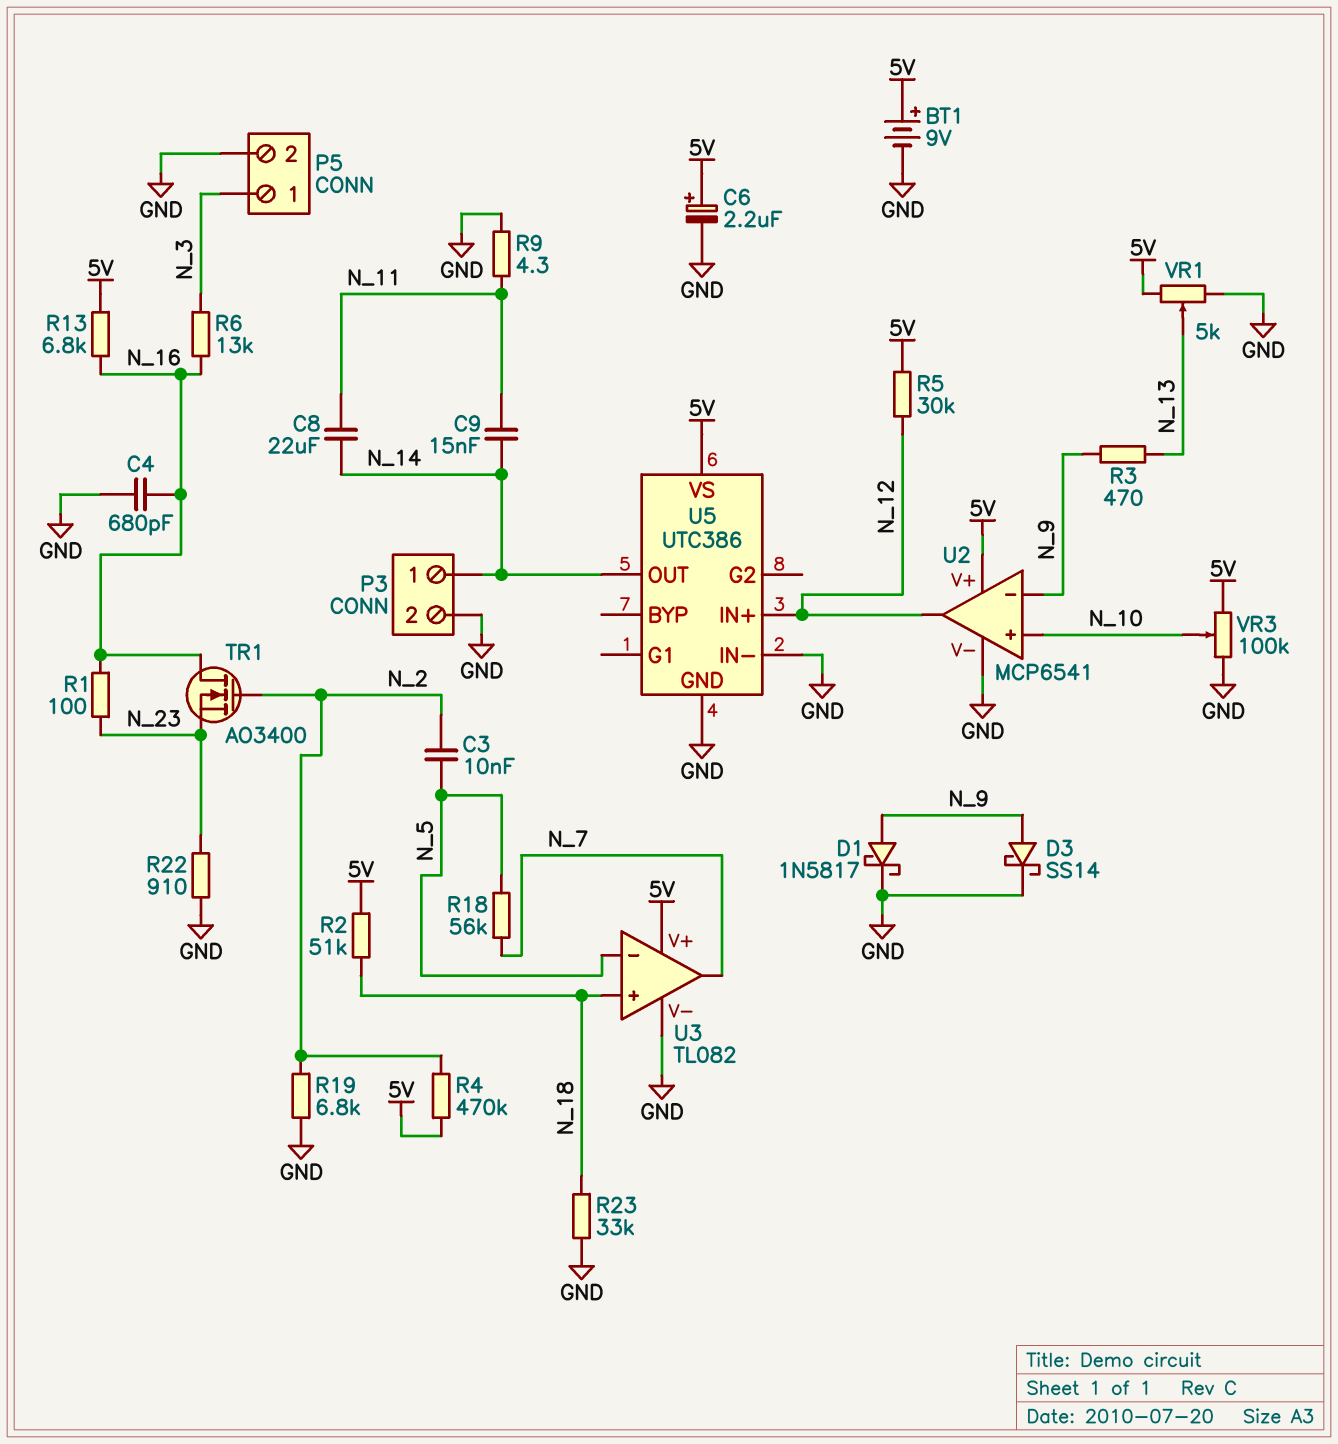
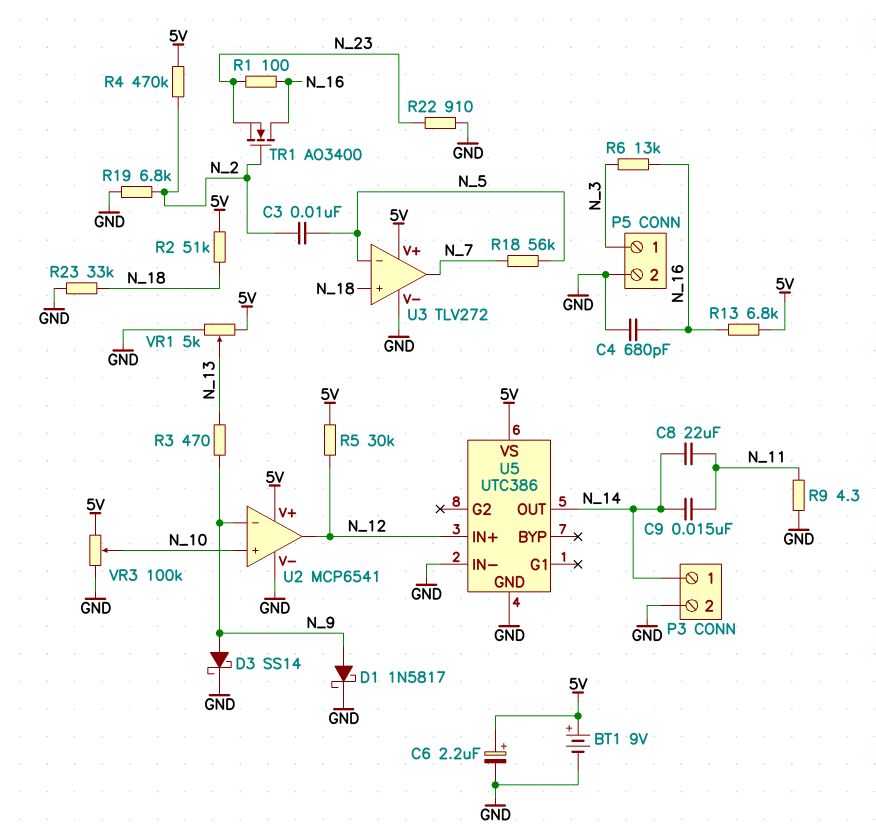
U3: TL082 -> TLV272

